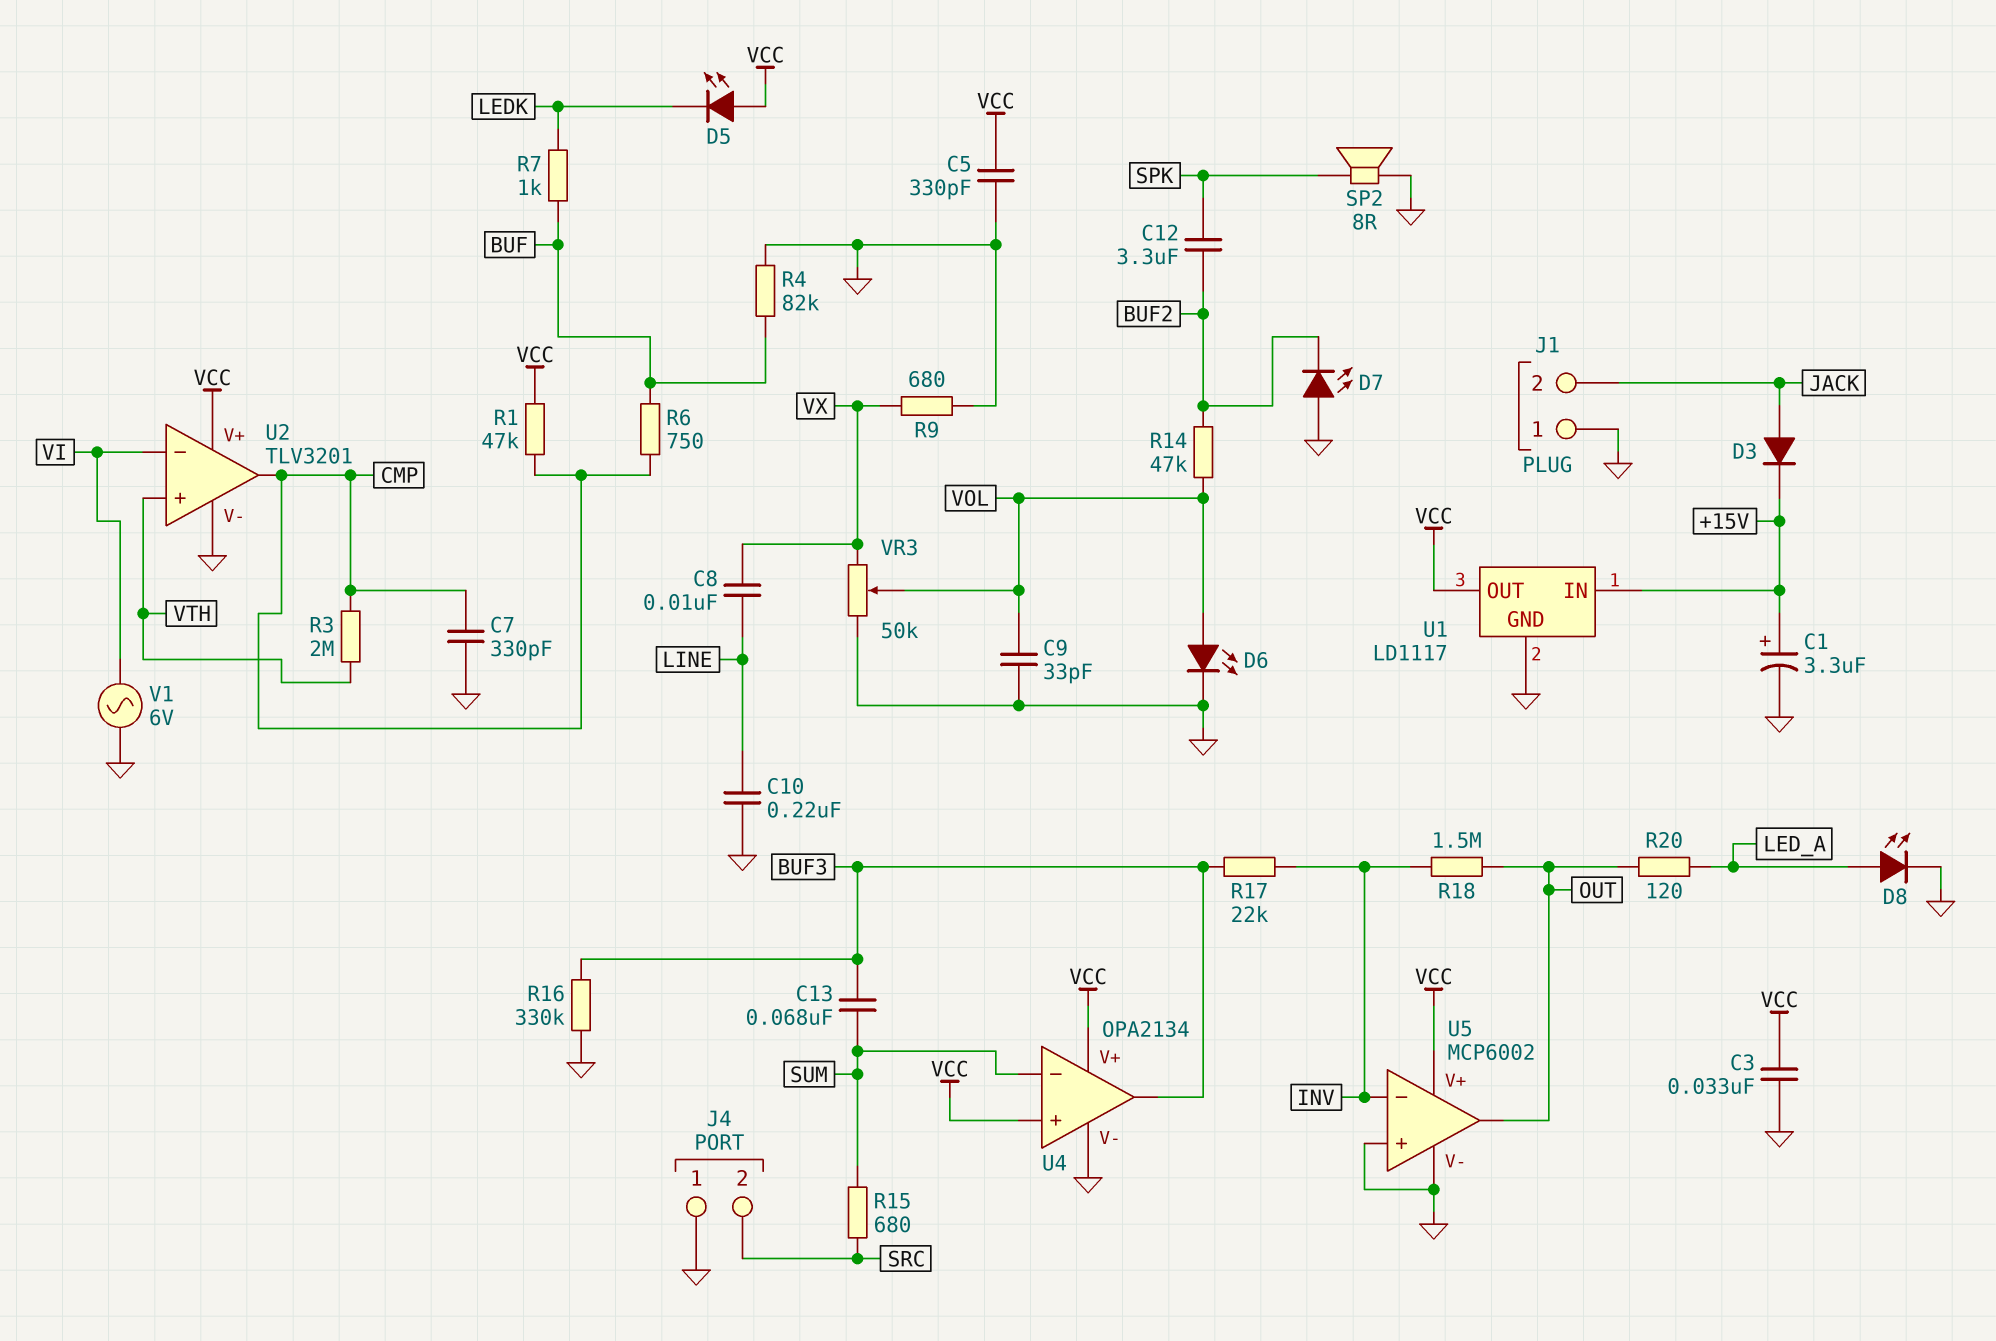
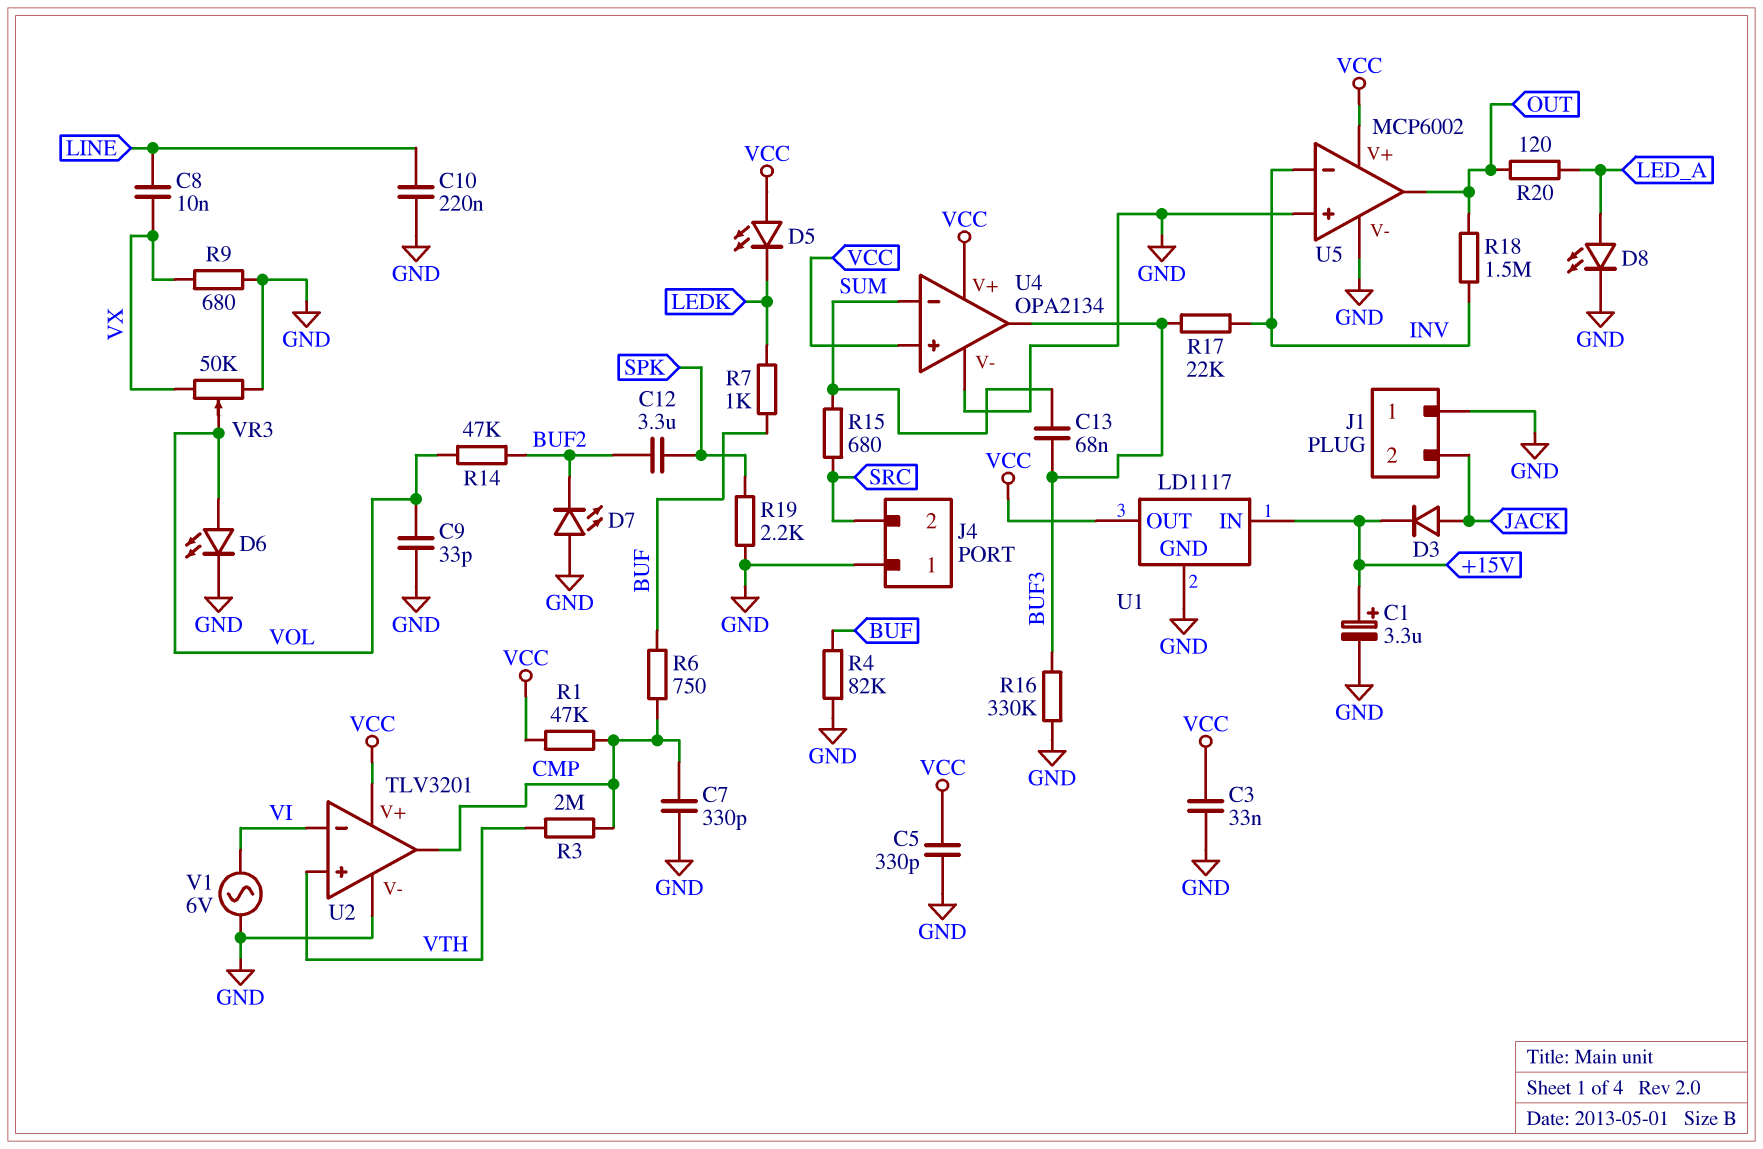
R19: none -> 2.2k (GND, SPK)
SP2: speaker 8R (GND, SPK) -> none

